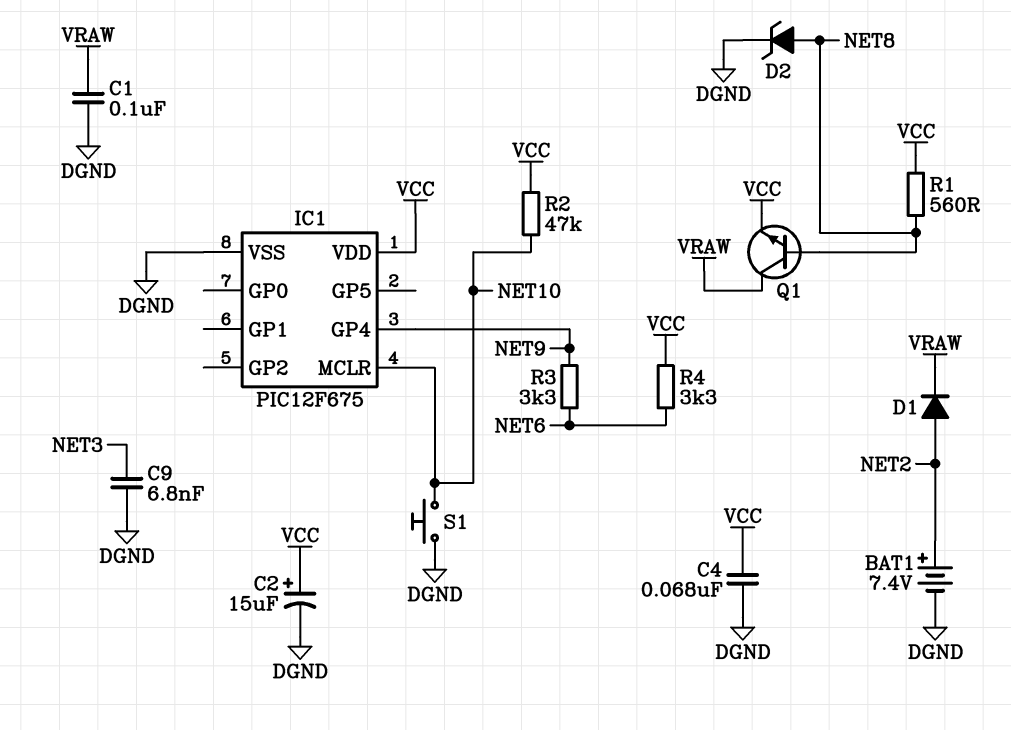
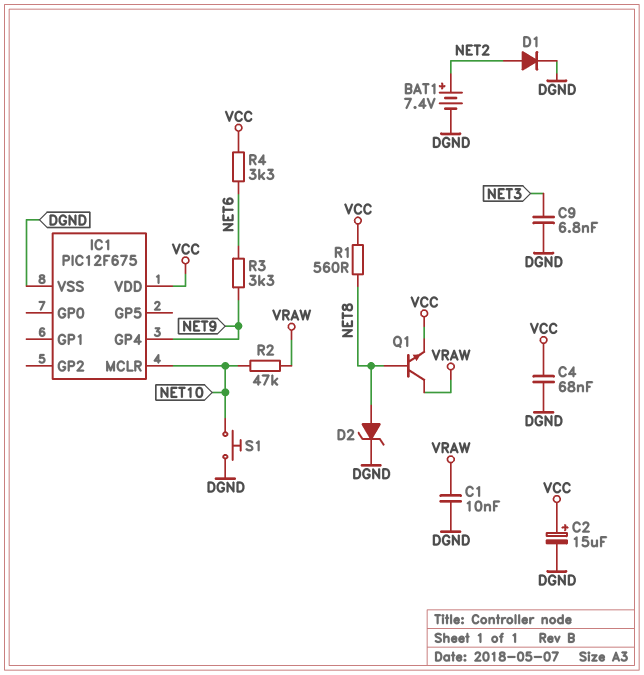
C1: 100nF (DGND, VRAW) -> 10nF (DGND, VRAW)
D1: diode (A NET2, K VRAW) -> diode (A NET2, K DGND)
R2: 47k (NET10, VCC) -> 47k (NET10, VRAW)

